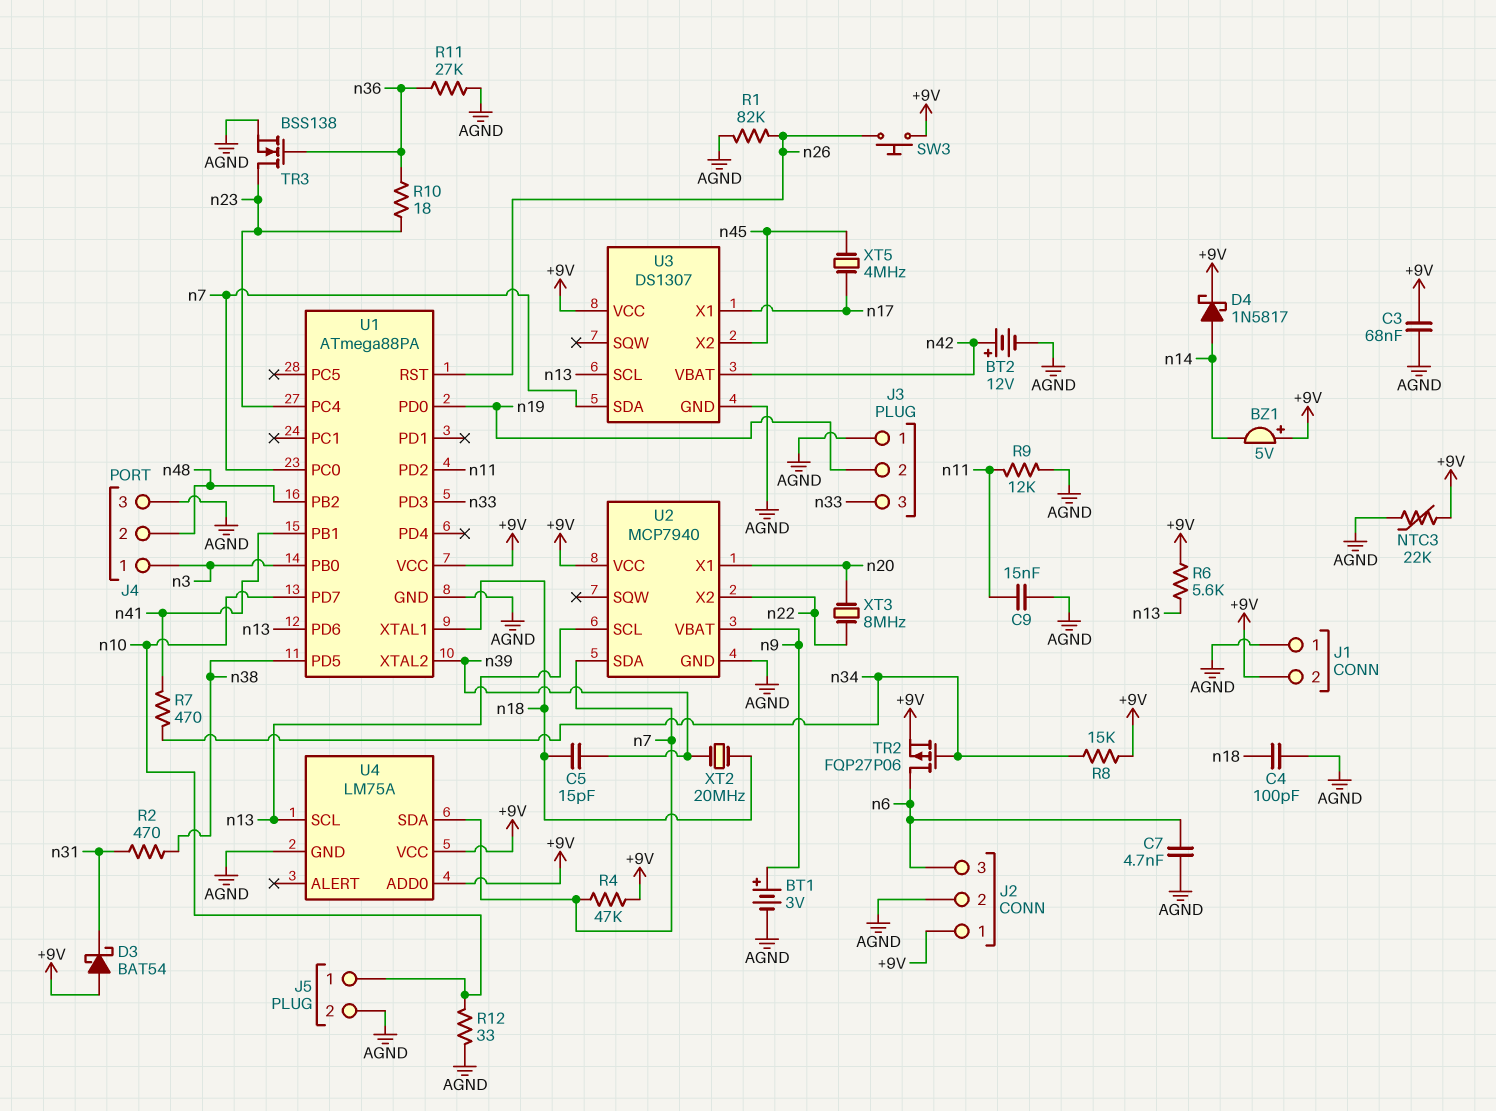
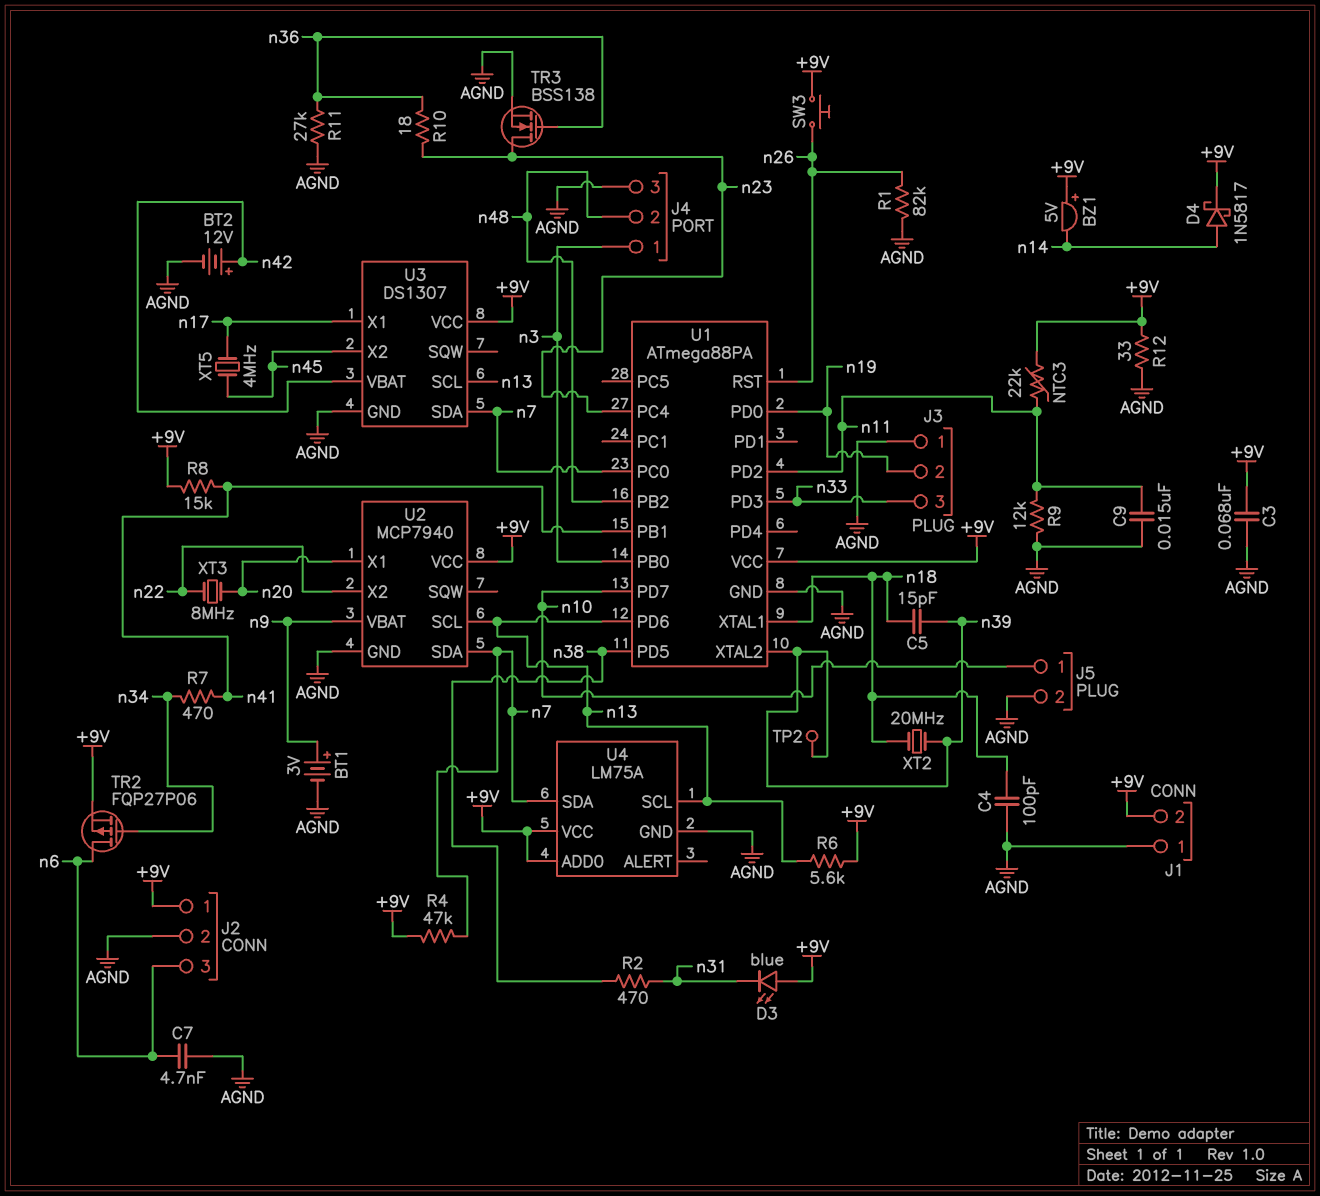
D3: schottky BAT54 (A +9V, K n31) -> LED blue (A +9V, K n31)
NTC3: 22k (+9V, AGND) -> 22k (+9V, n11)
R8: 15k (+9V, n34) -> 15k (+9V, n41)
R12: 33 (AGND, n10) -> 33 (+9V, AGND)
TP2: none -> test point (n39)

